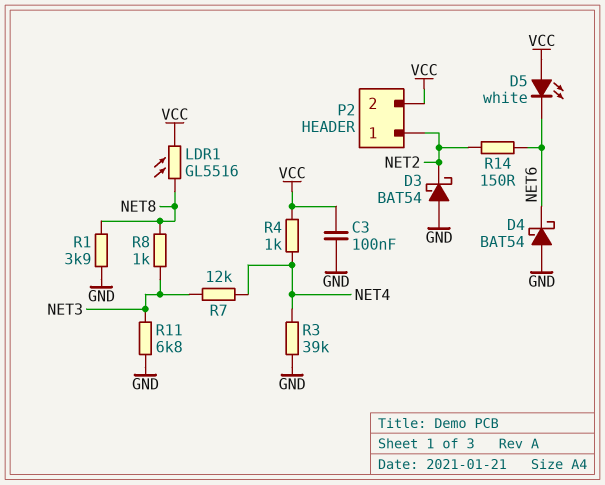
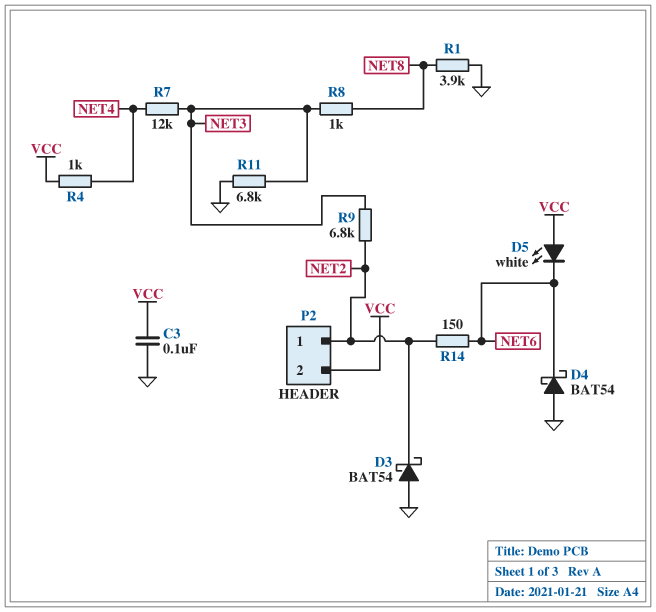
LDR1: GL5516 (NET8, VCC) -> none
R3: 39k (GND, NET4) -> none
R9: none -> 6.8k (NET2, NET3)

